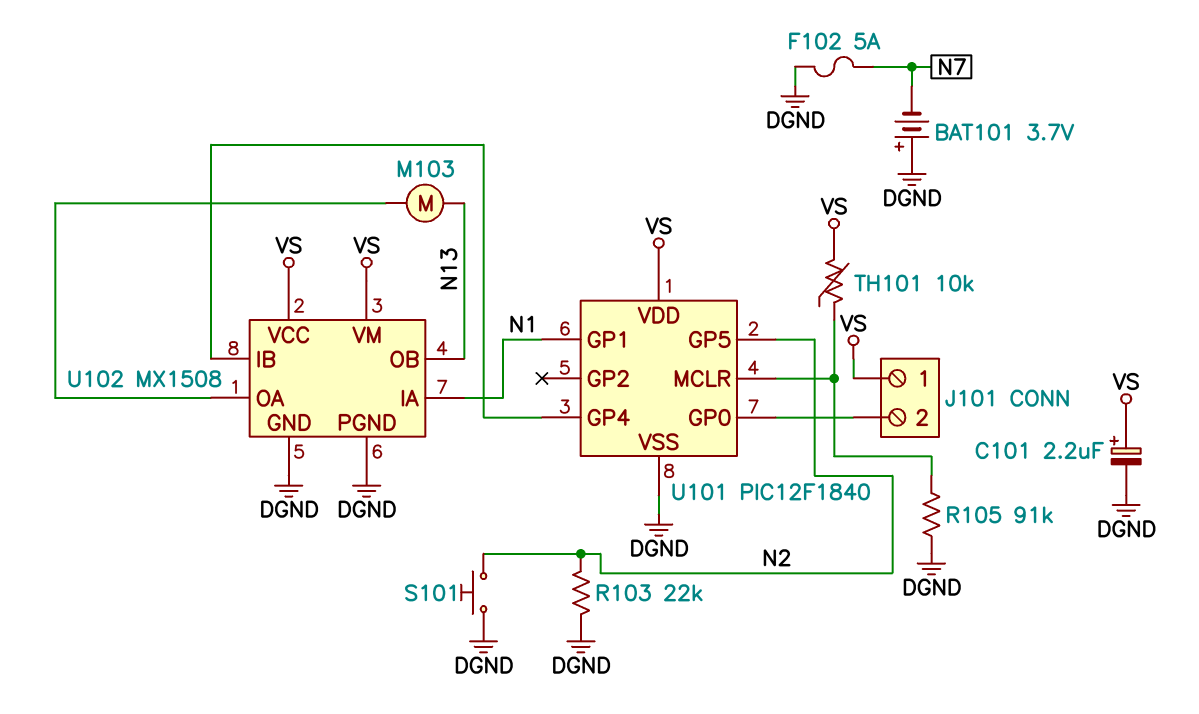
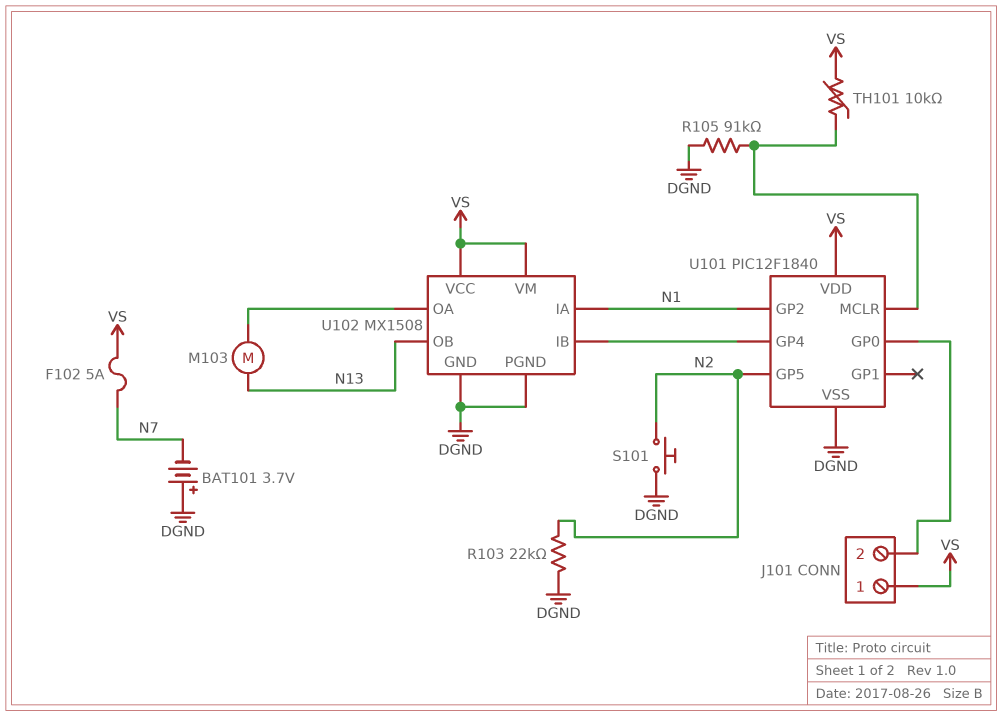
C101: 2.2uF (plus VS, minus DGND) -> none
F102: 5A (DGND, N7) -> 5A (N7, VS)
U101 pin GP1: N1 -> none
U101 pin GP2: none -> N1

